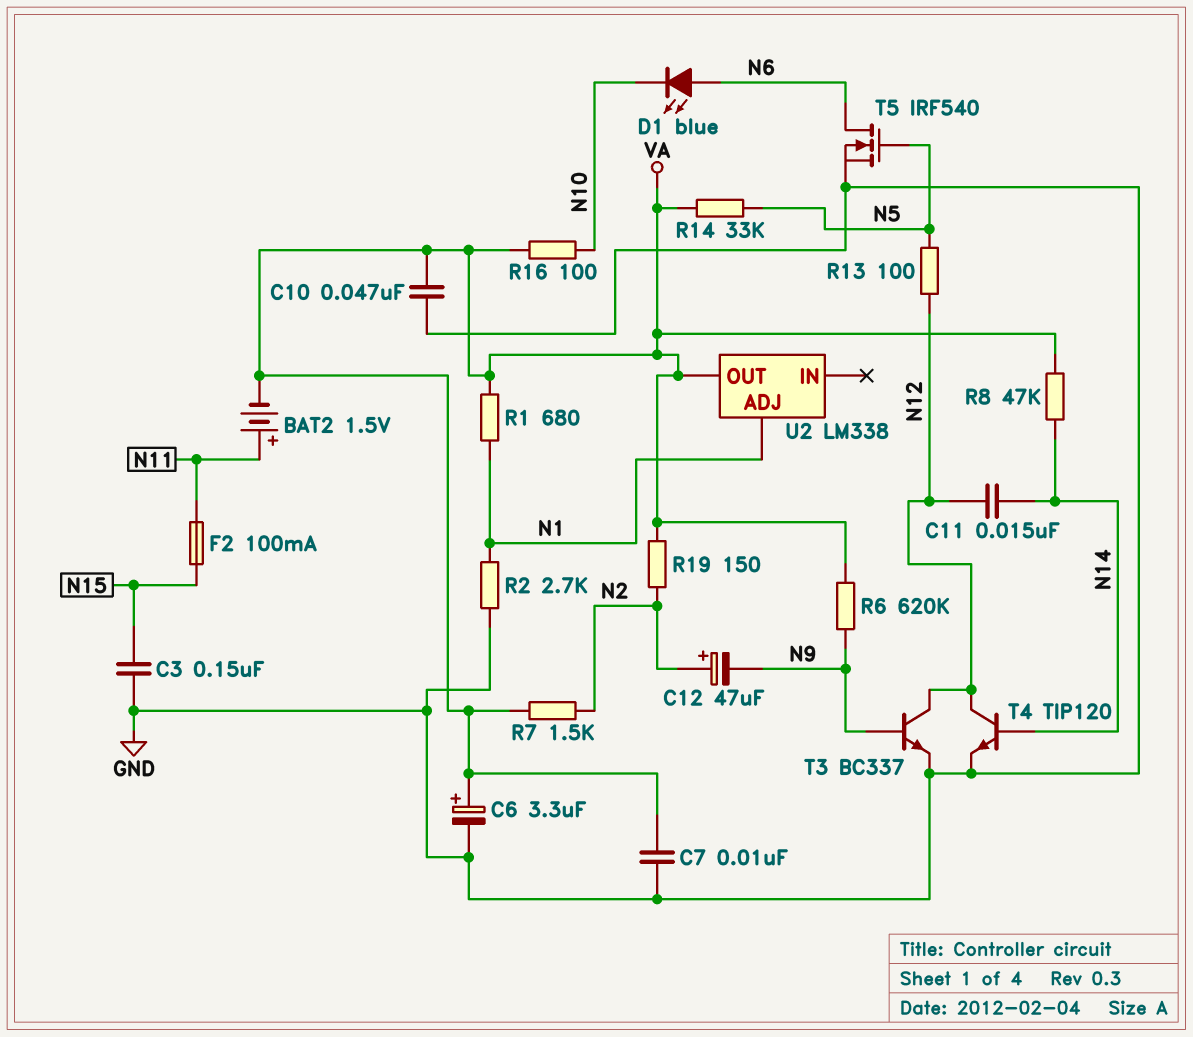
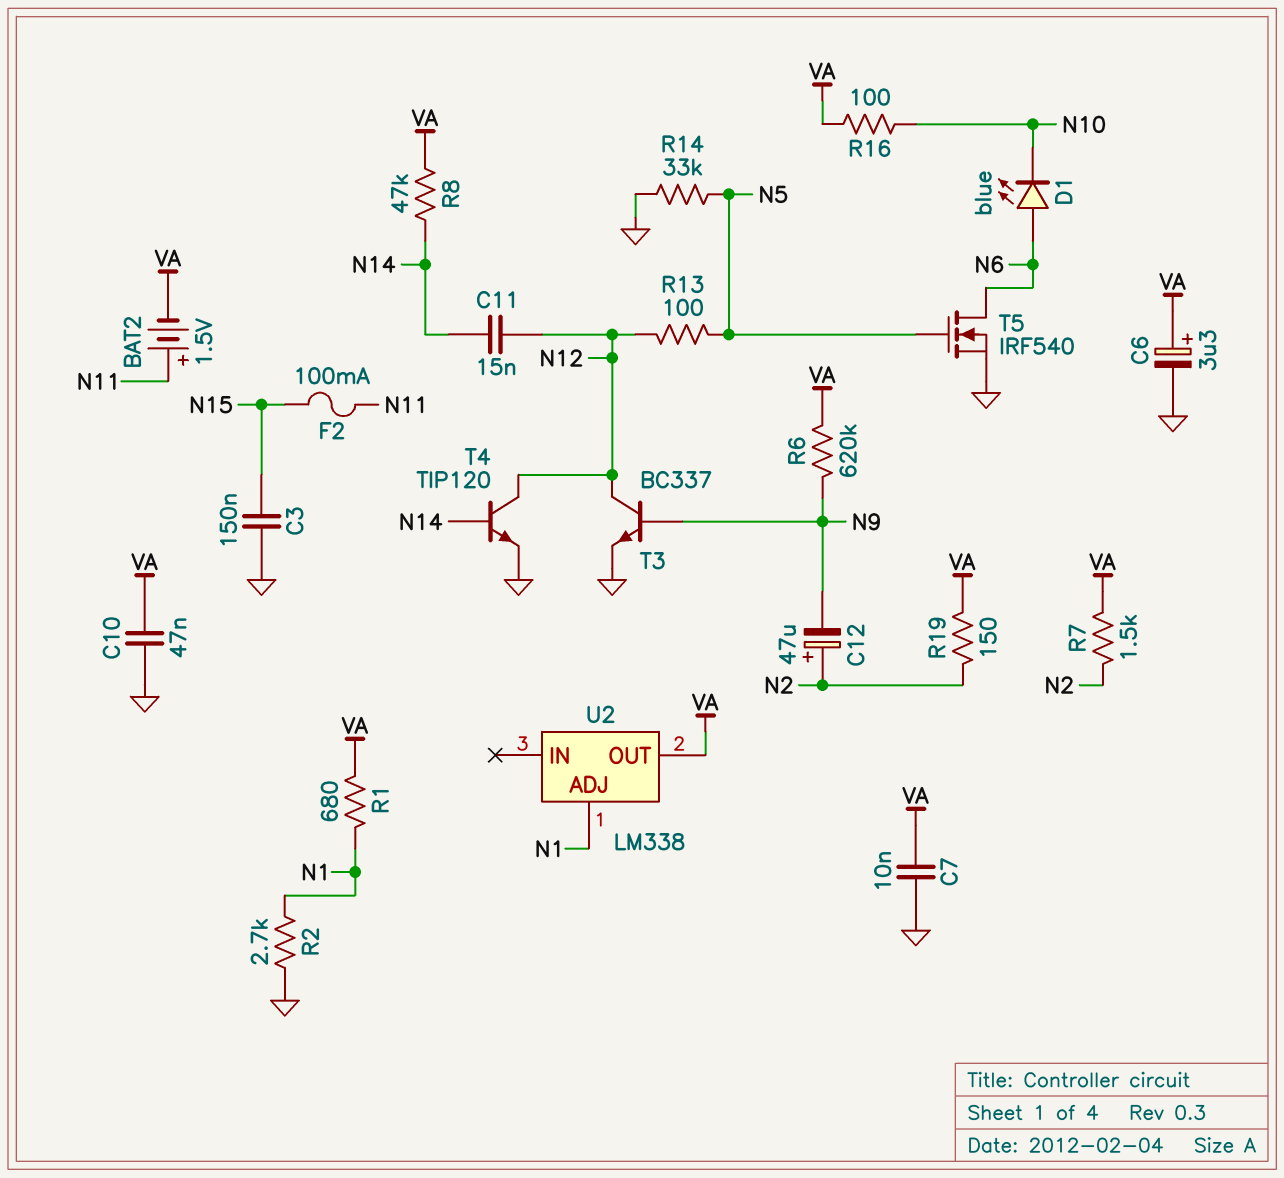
R14: 33k (N5, VA) -> 33k (GND, N5)

